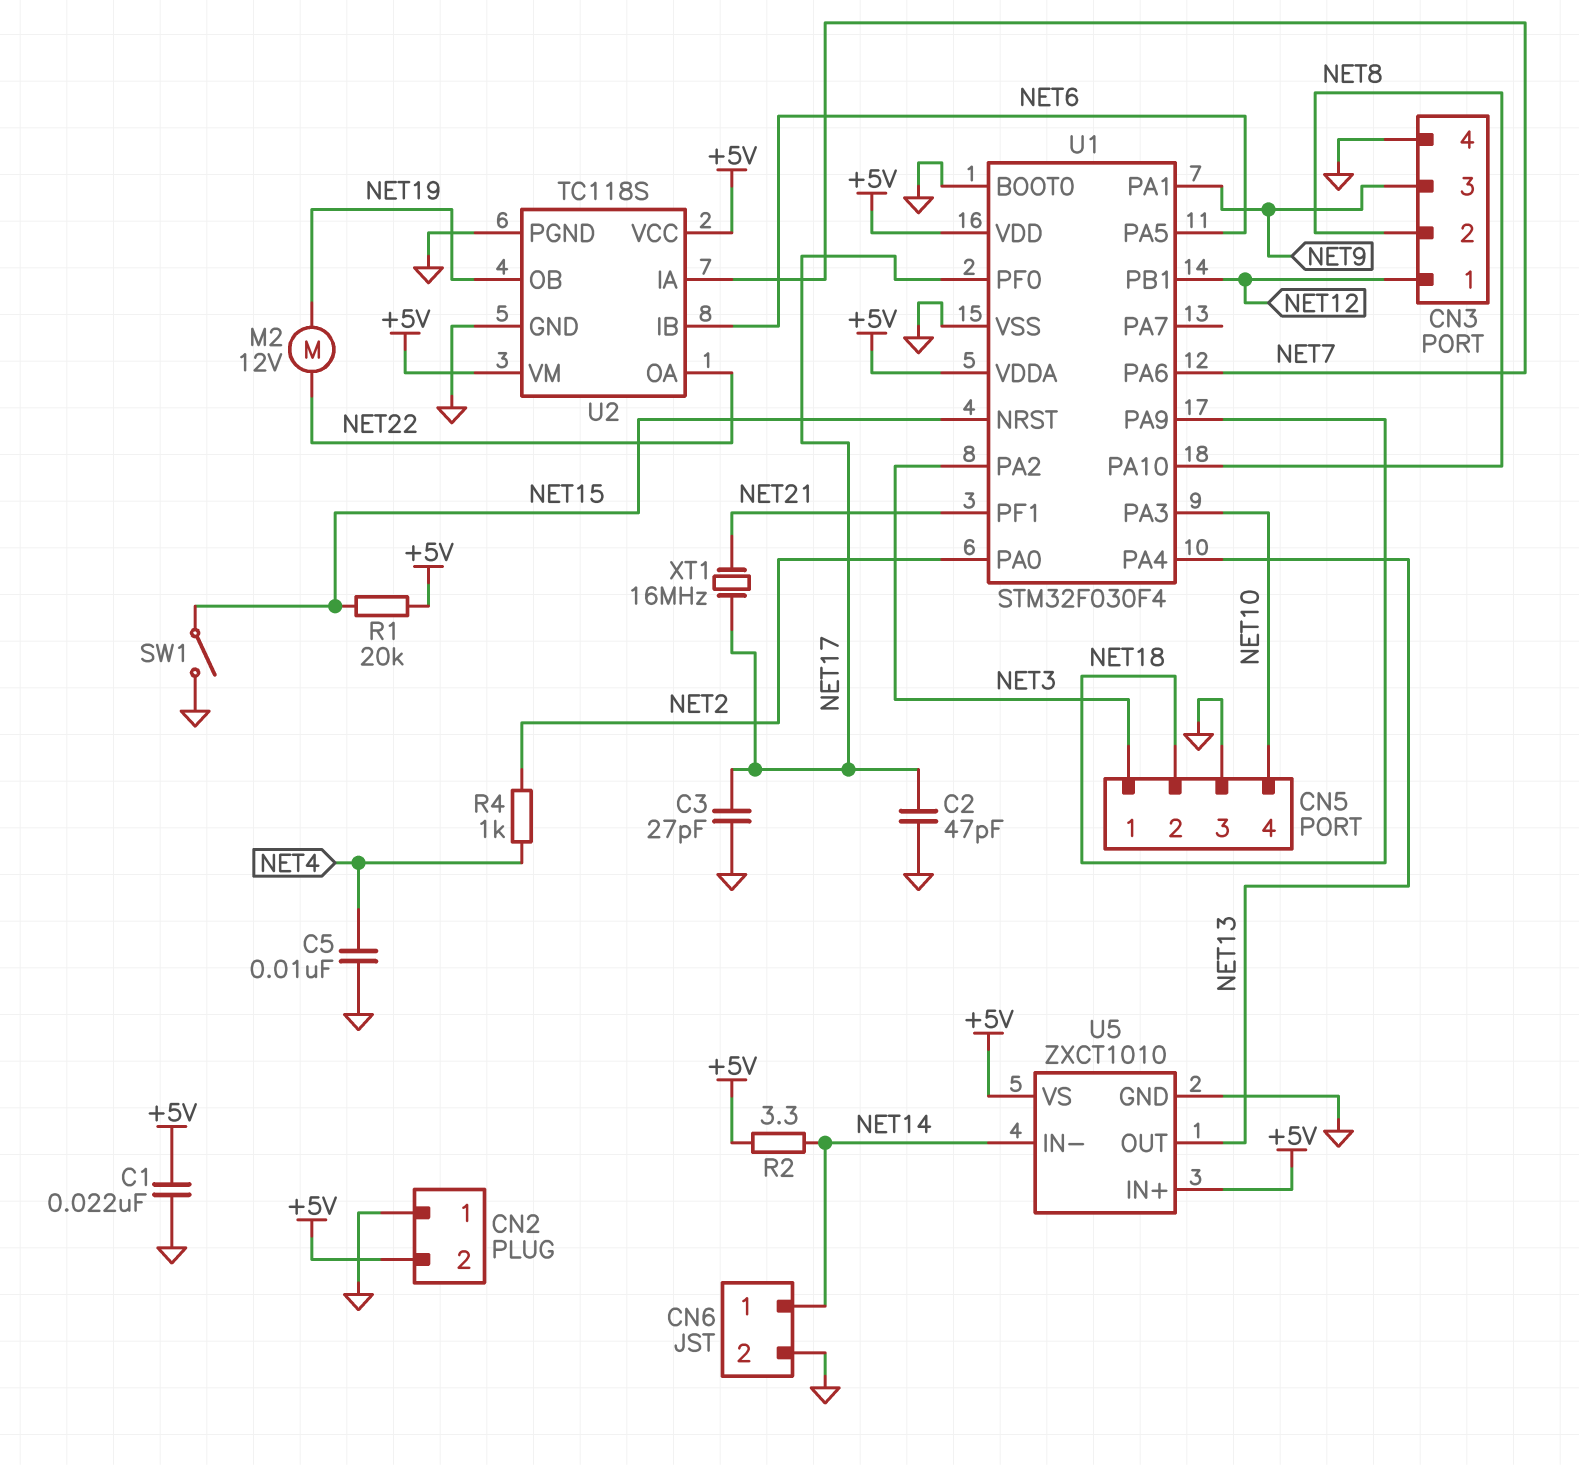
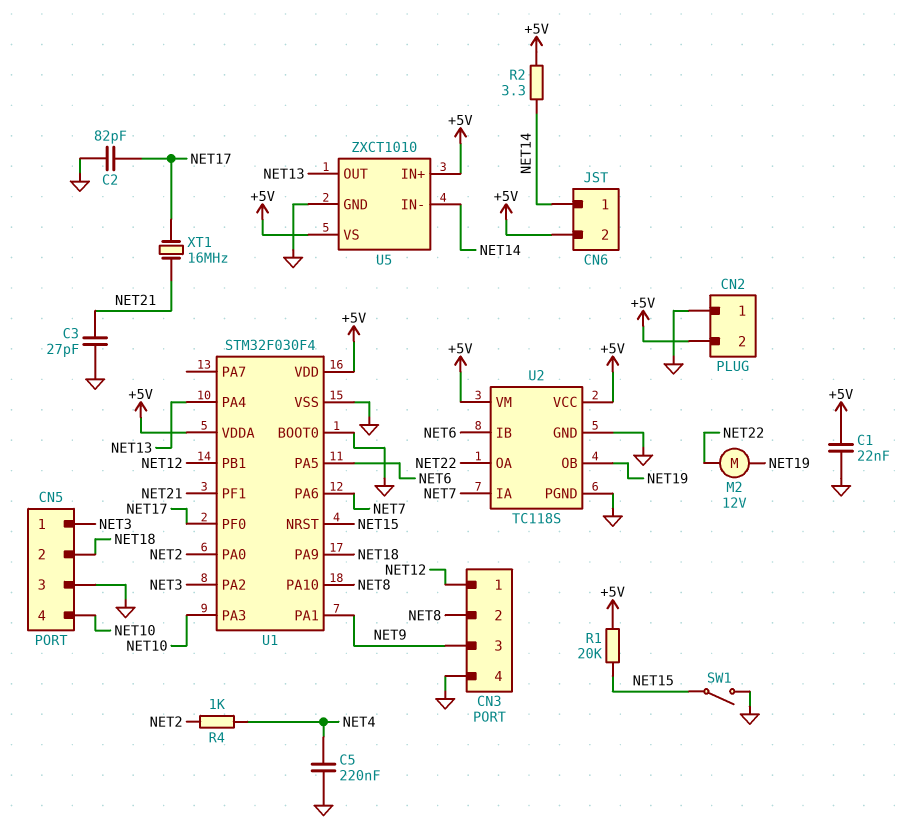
C2: 47pF (GND, NET17) -> 82pF (GND, NET17)
C3: 27pF (GND, NET17) -> 27pF (GND, NET21)
C5: 10nF (GND, NET4) -> 220nF (GND, NET4)
CN6 pin 2: GND -> +5V

